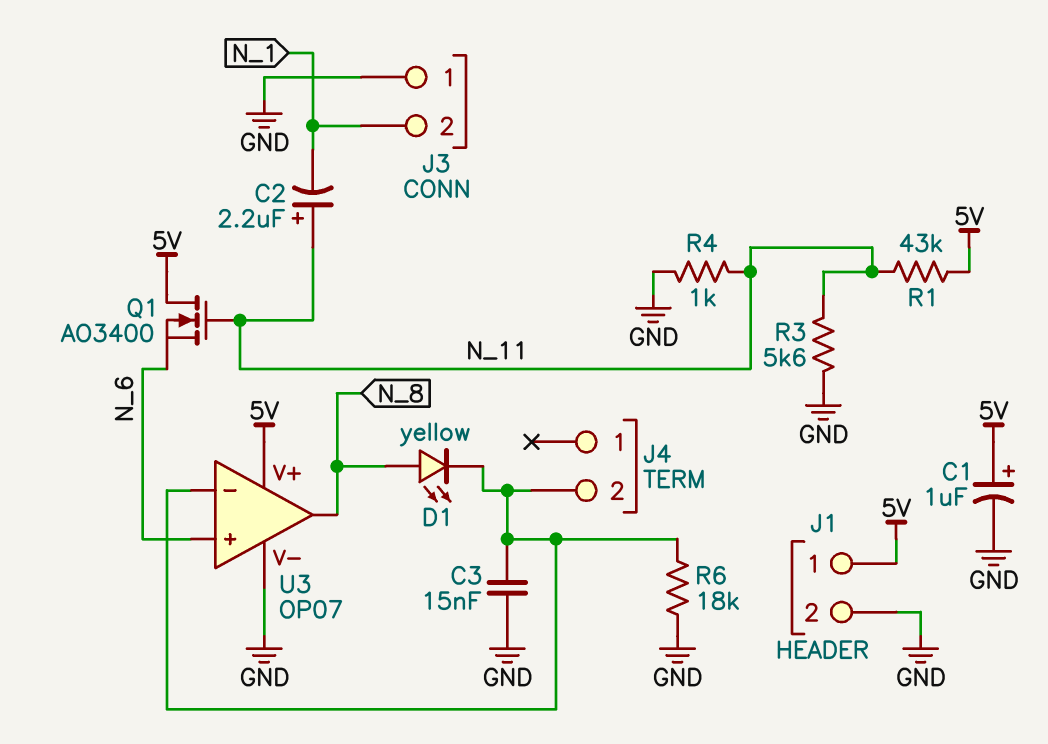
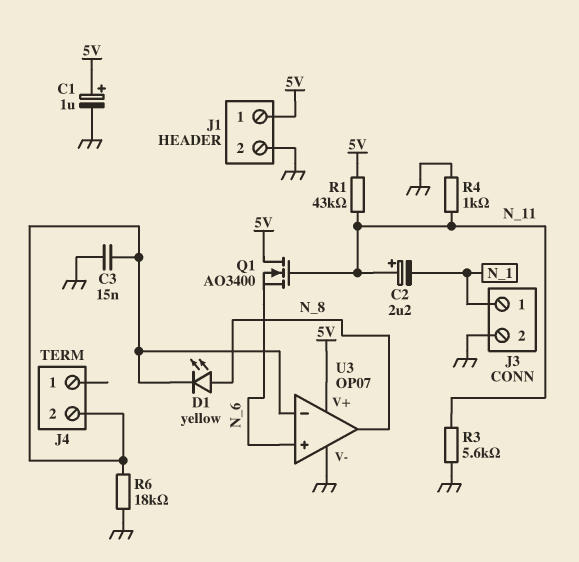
J3 pin 1: GND -> N_1
J3 pin 2: N_1 -> GND

